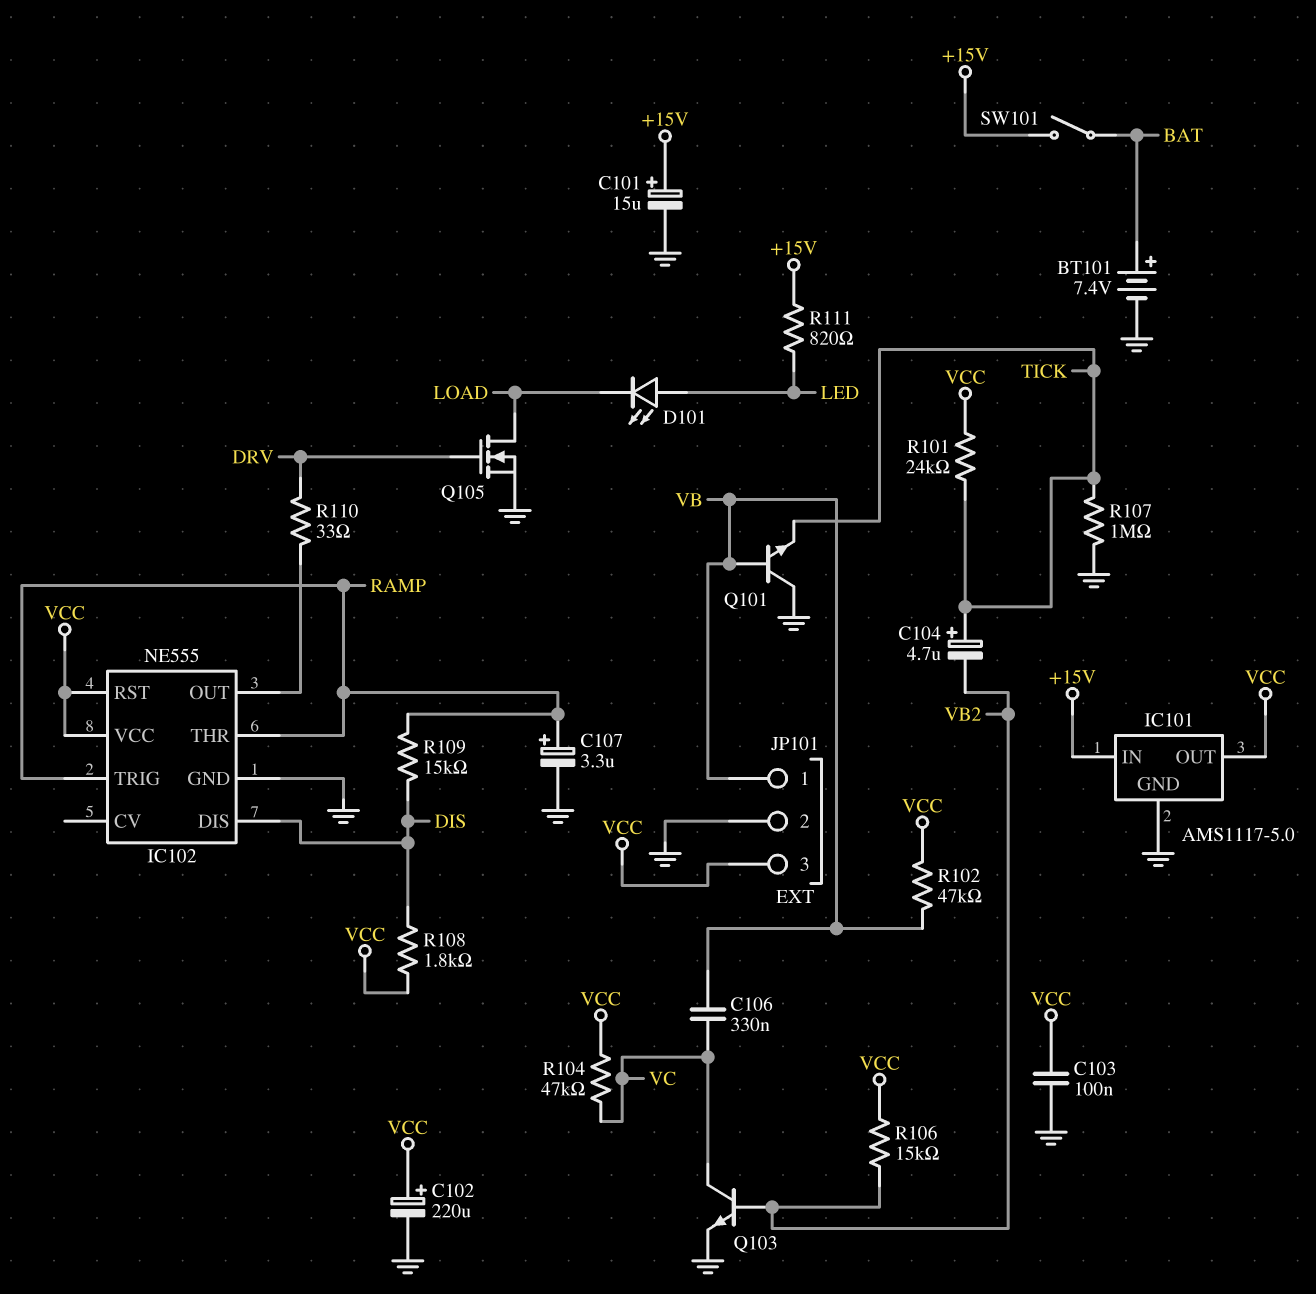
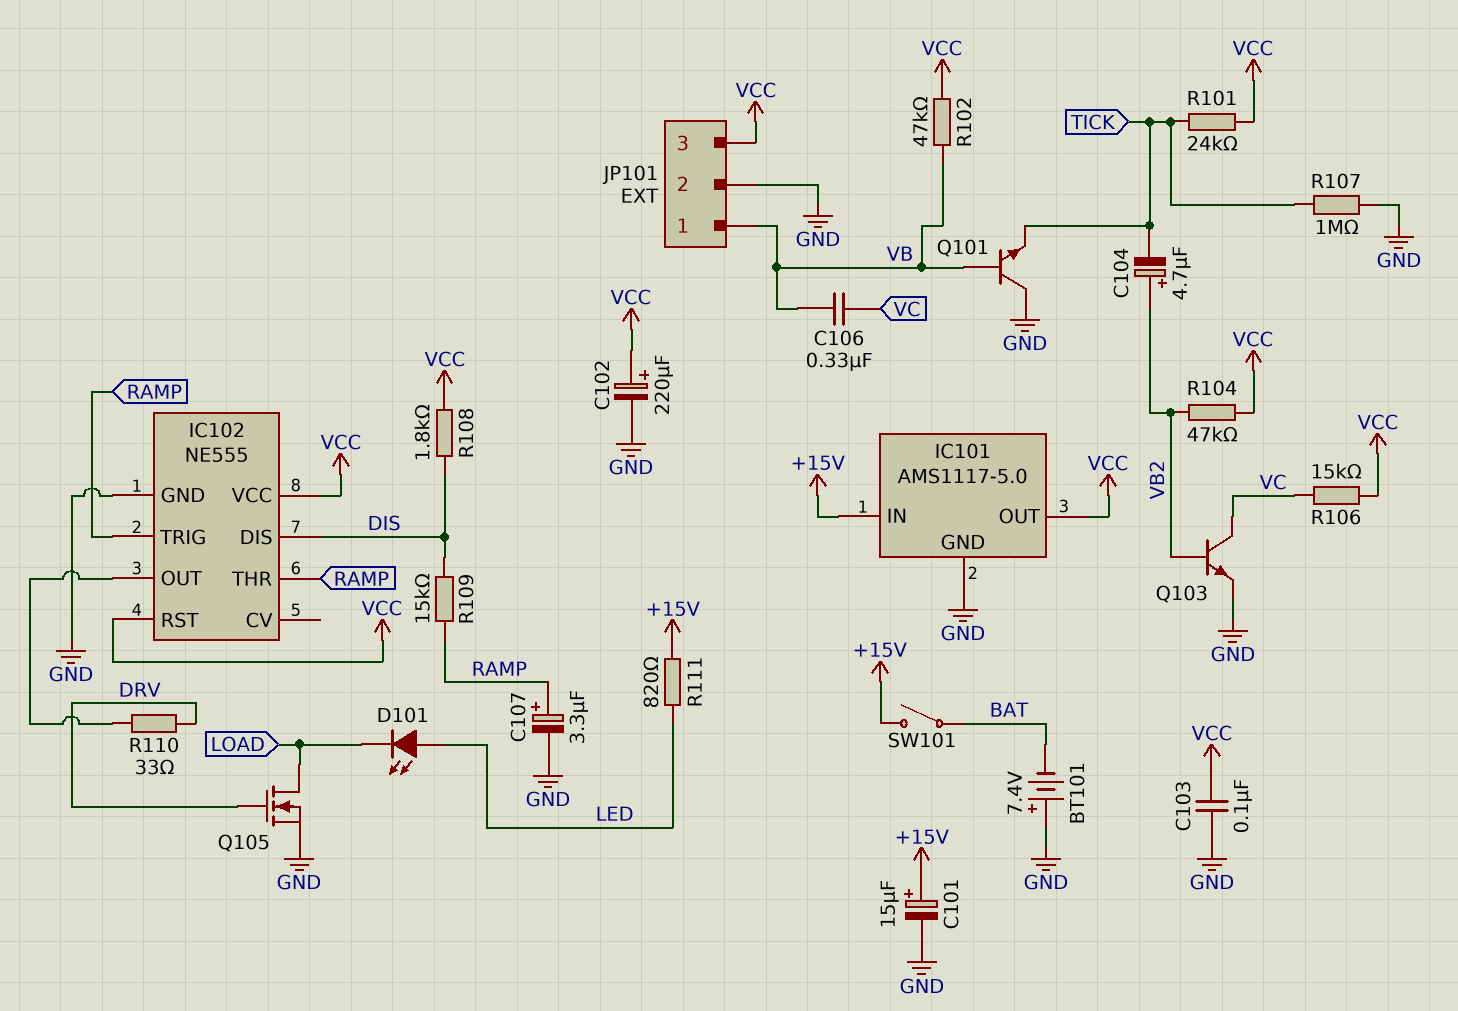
BT101: 7.4V (plus BAT, minus GND) -> 7.4V (plus GND, minus BAT)
C104: 4.7uF (plus TICK, minus VB2) -> 4.7uF (plus VB2, minus TICK)
R104: 47k (VC, VCC) -> 47k (VB2, VCC)
R106: 15k (VB2, VCC) -> 15k (VC, VCC)

